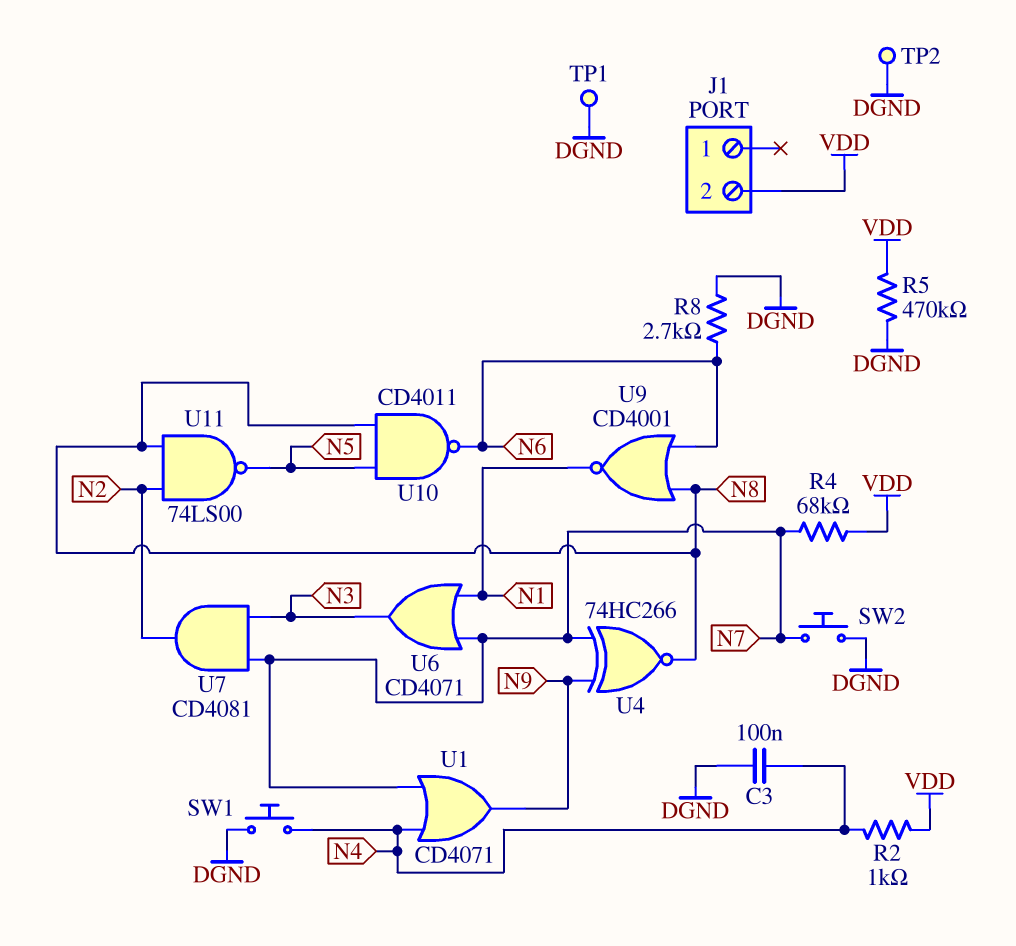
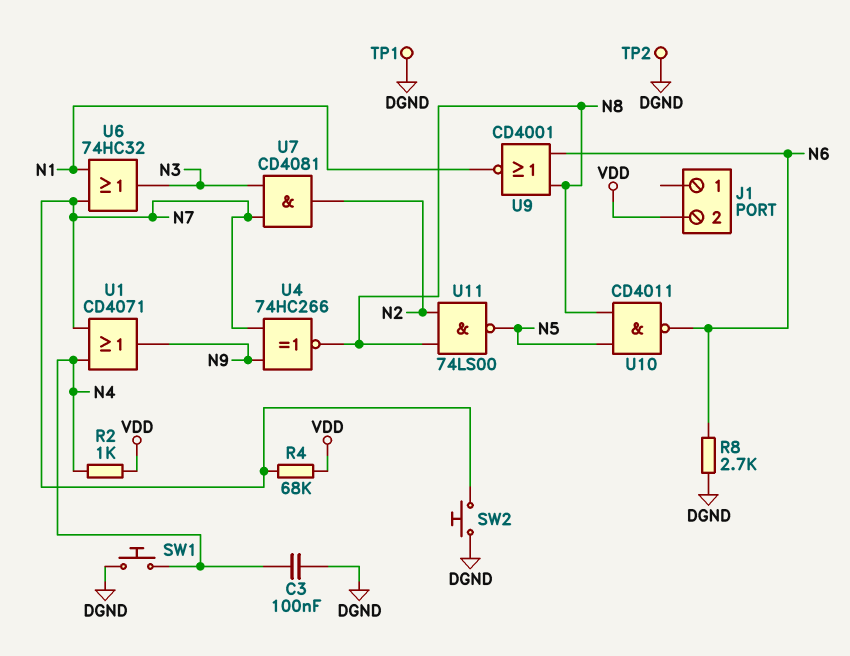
R5: 470k (DGND, VDD) -> none
U6: OR CD4071 (in N1, in N7, out N3) -> OR 74HC32 (in N1, in N7, out N3)

